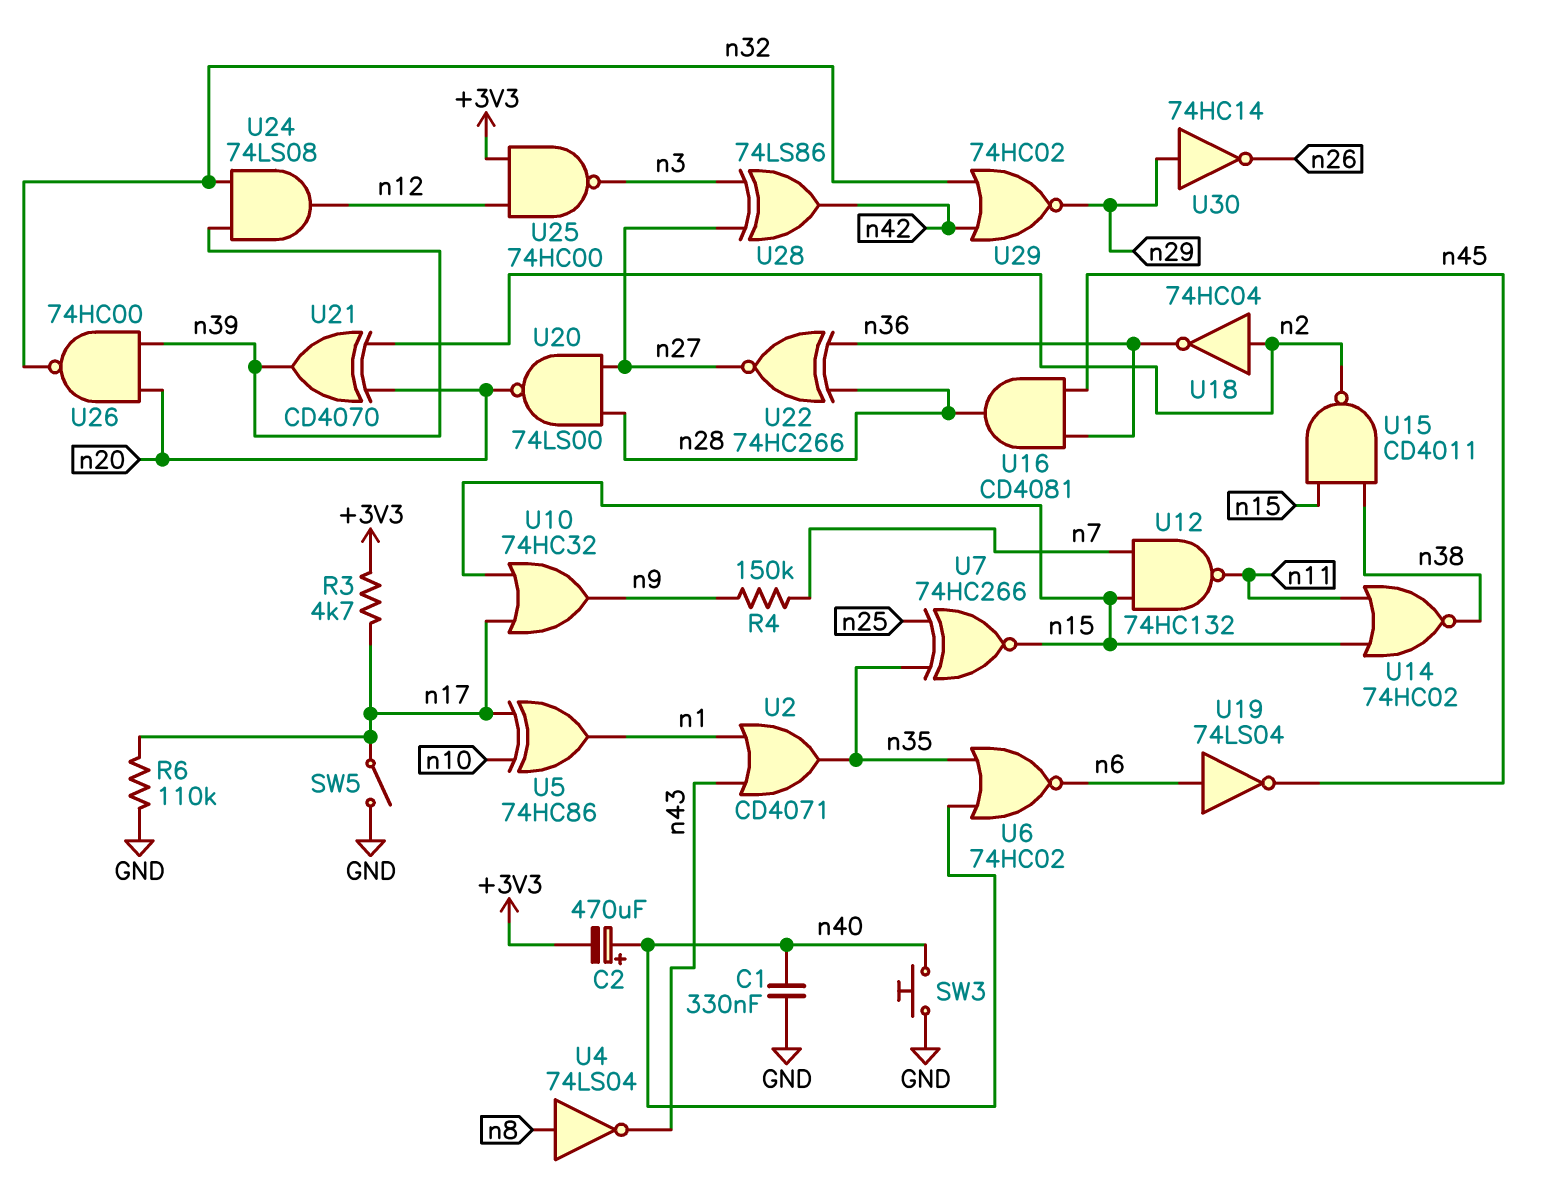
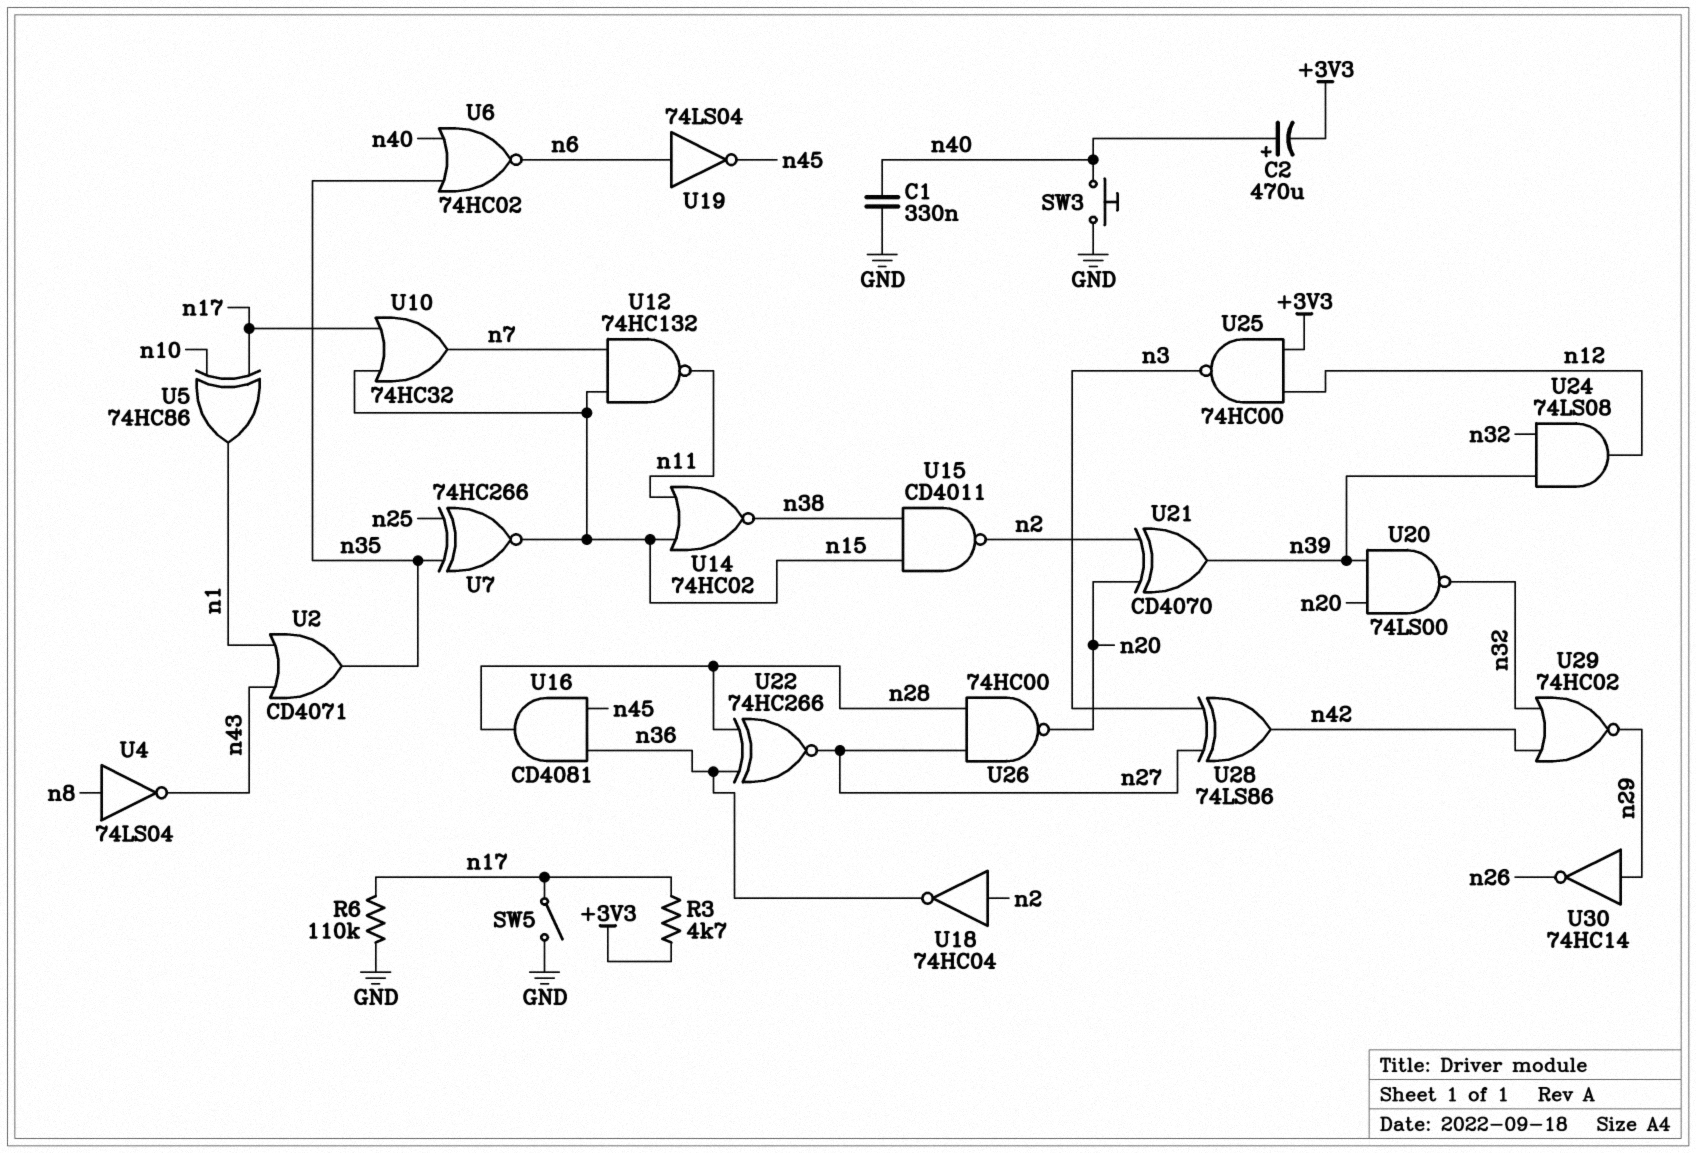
R4: 150k (n7, n9) -> none
U10: OR 74HC32 (in n15, in n17, out n9) -> OR 74HC32 (in n15, in n17, out n7)
U20: NAND 74LS00 (in n27, in n28, out n20) -> NAND 74LS00 (in n20, in n39, out n32)
U26: NAND 74HC00 (in n20, in n39, out n32) -> NAND 74HC00 (in n27, in n28, out n20)

